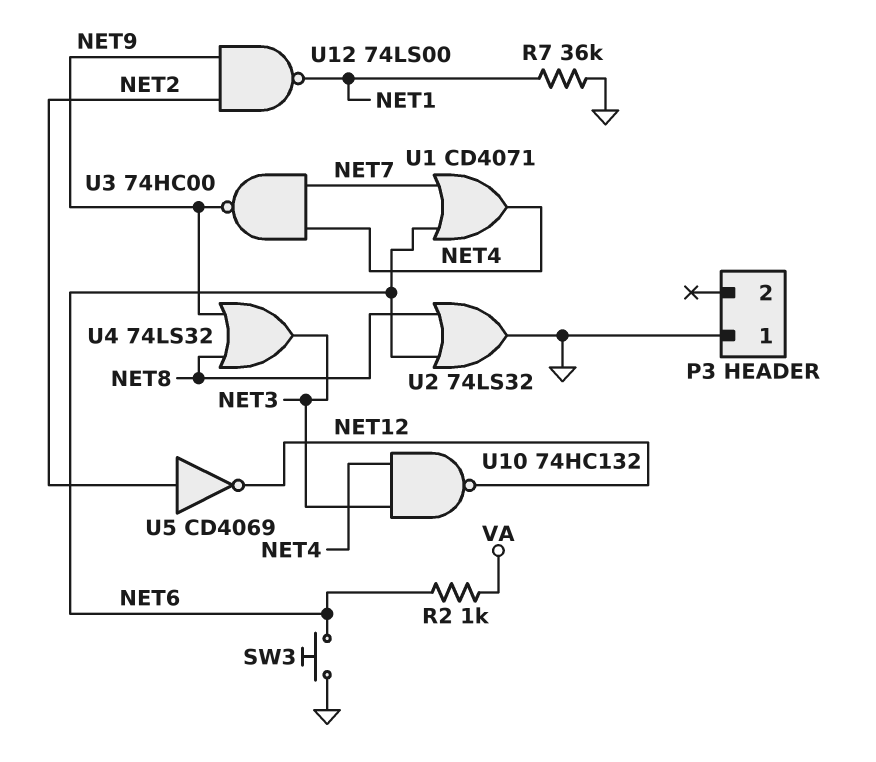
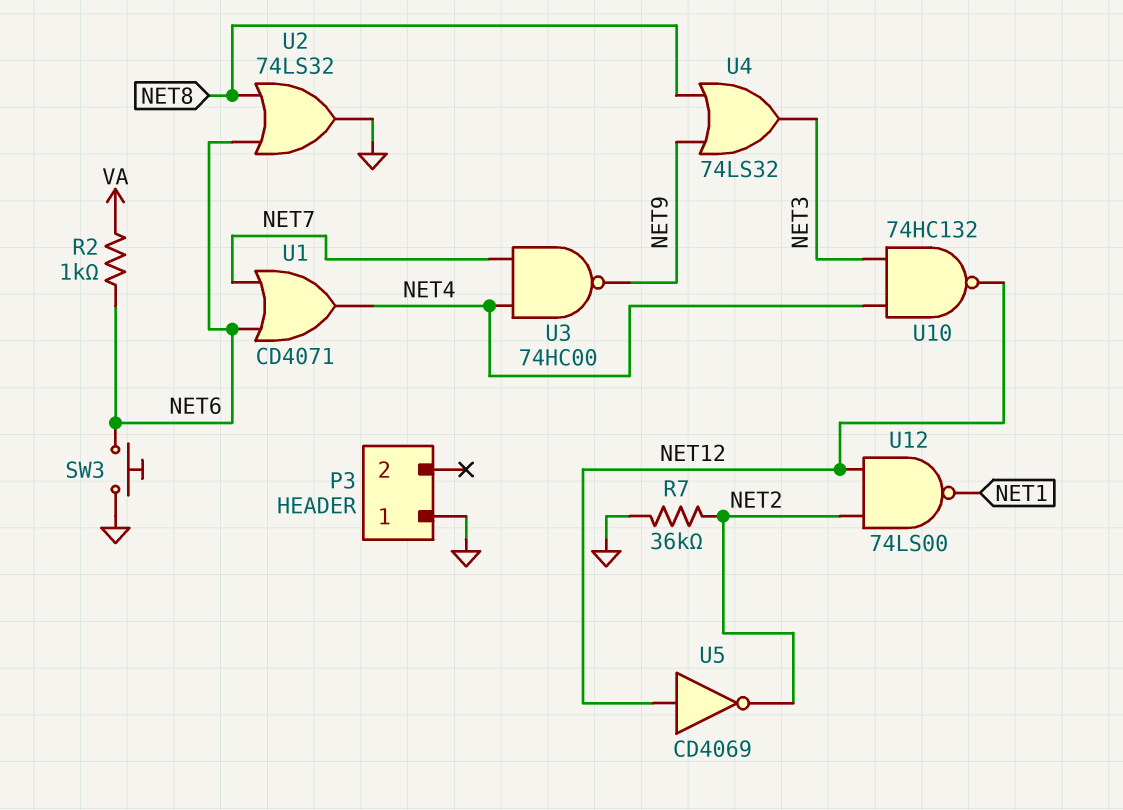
R7: 36k (GND, NET1) -> 36k (GND, NET2)
U5: NOT CD4069 (in NET2, out NET12) -> NOT CD4069 (in NET12, out NET2)
U12: NAND 74LS00 (in NET2, in NET9, out NET1) -> NAND 74LS00 (in NET2, in NET12, out NET1)

